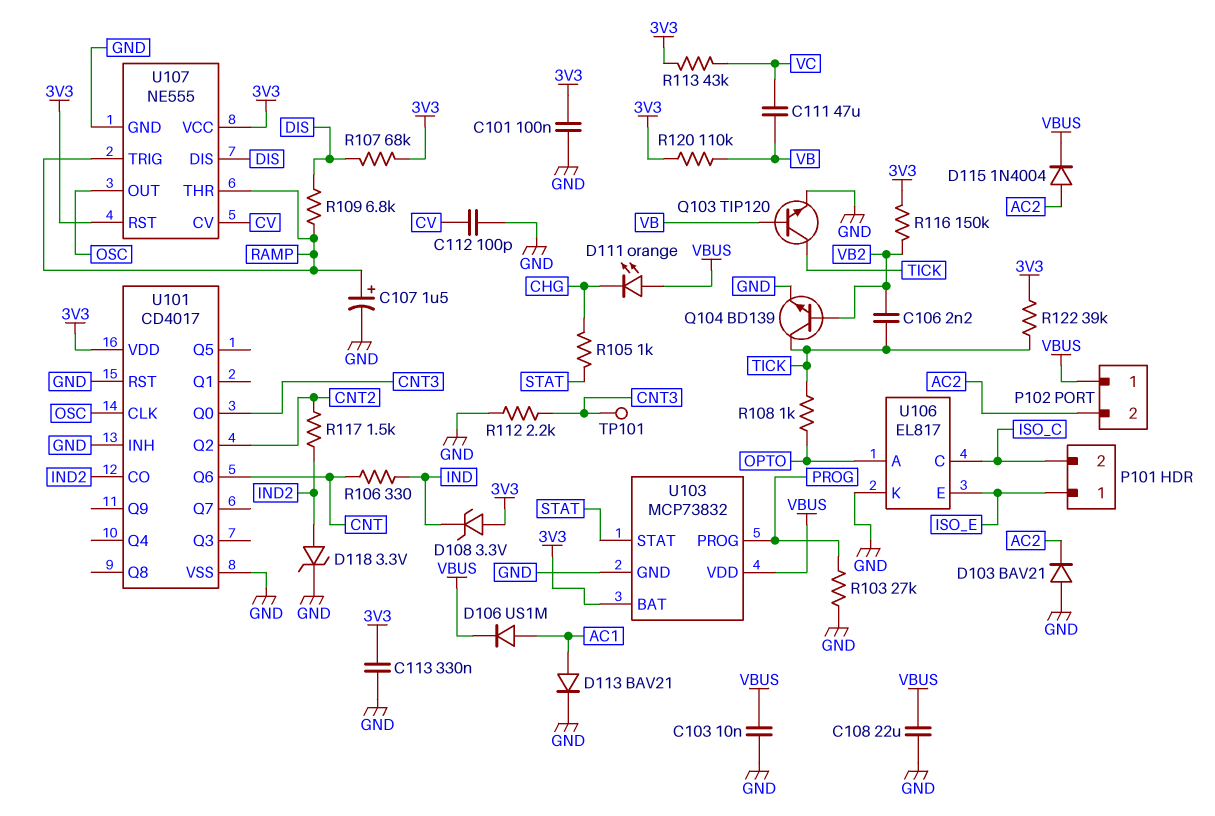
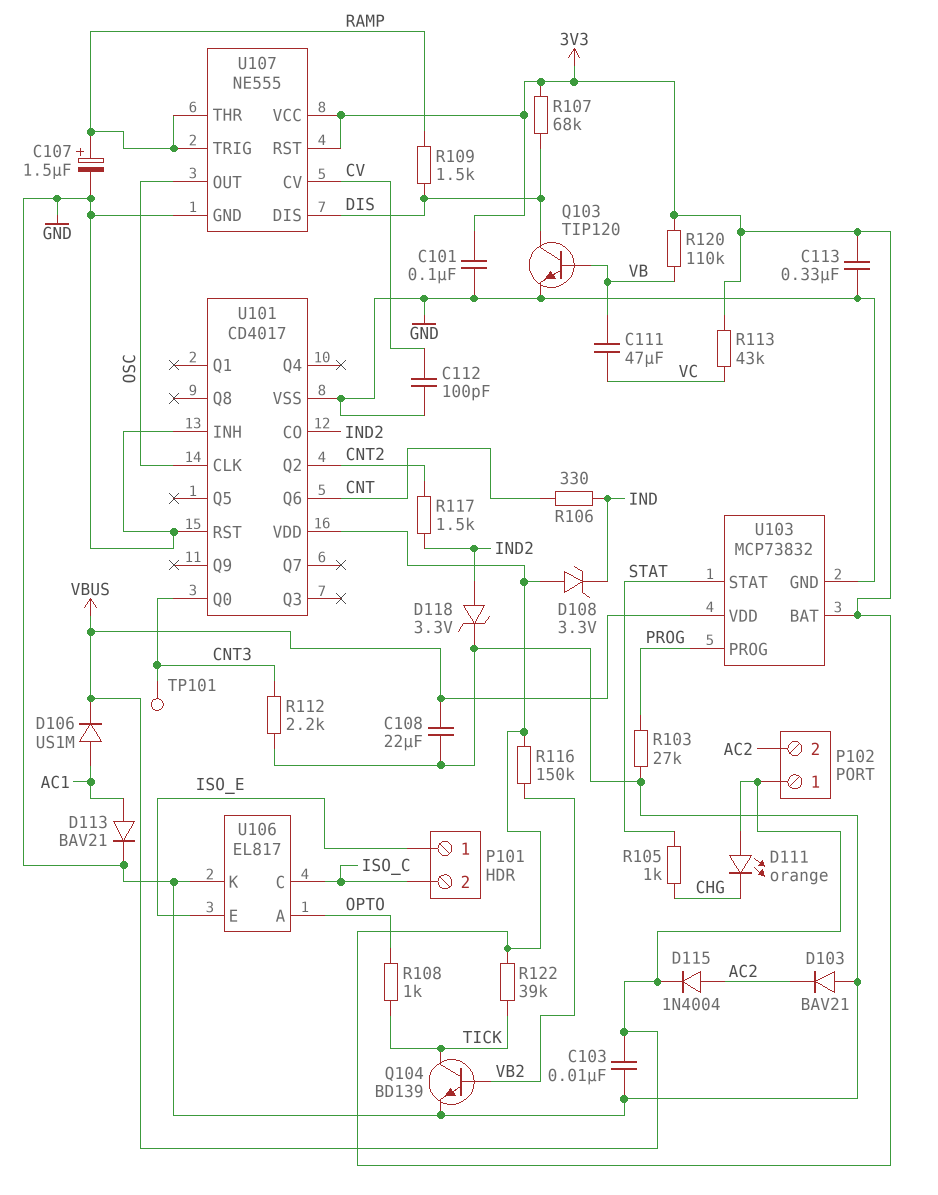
C106: 2.2nF (TICK, VB2) -> none
Q103: NPN TIP120 (B VB, C TICK, E GND) -> NPN TIP120 (B VB, C DIS, E GND)
R109: 6.8k (DIS, RAMP) -> 1.5k (DIS, RAMP)

